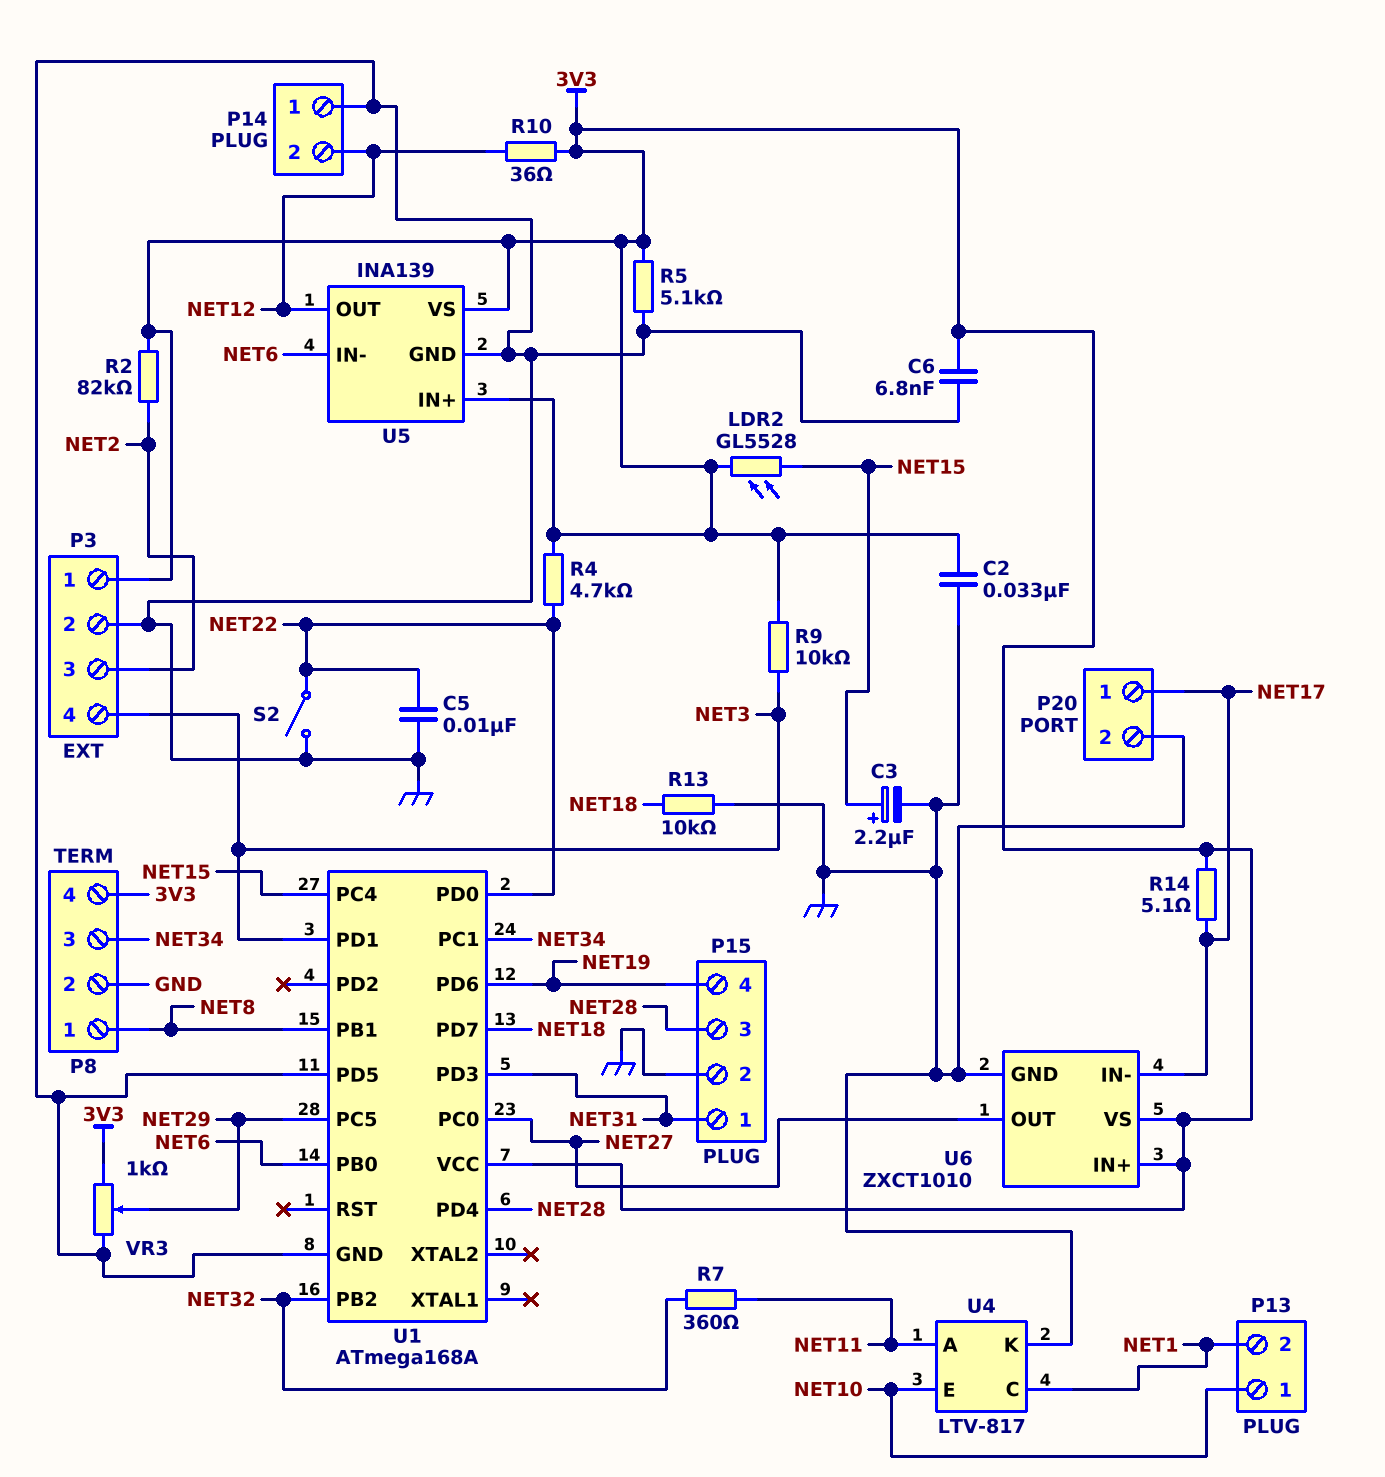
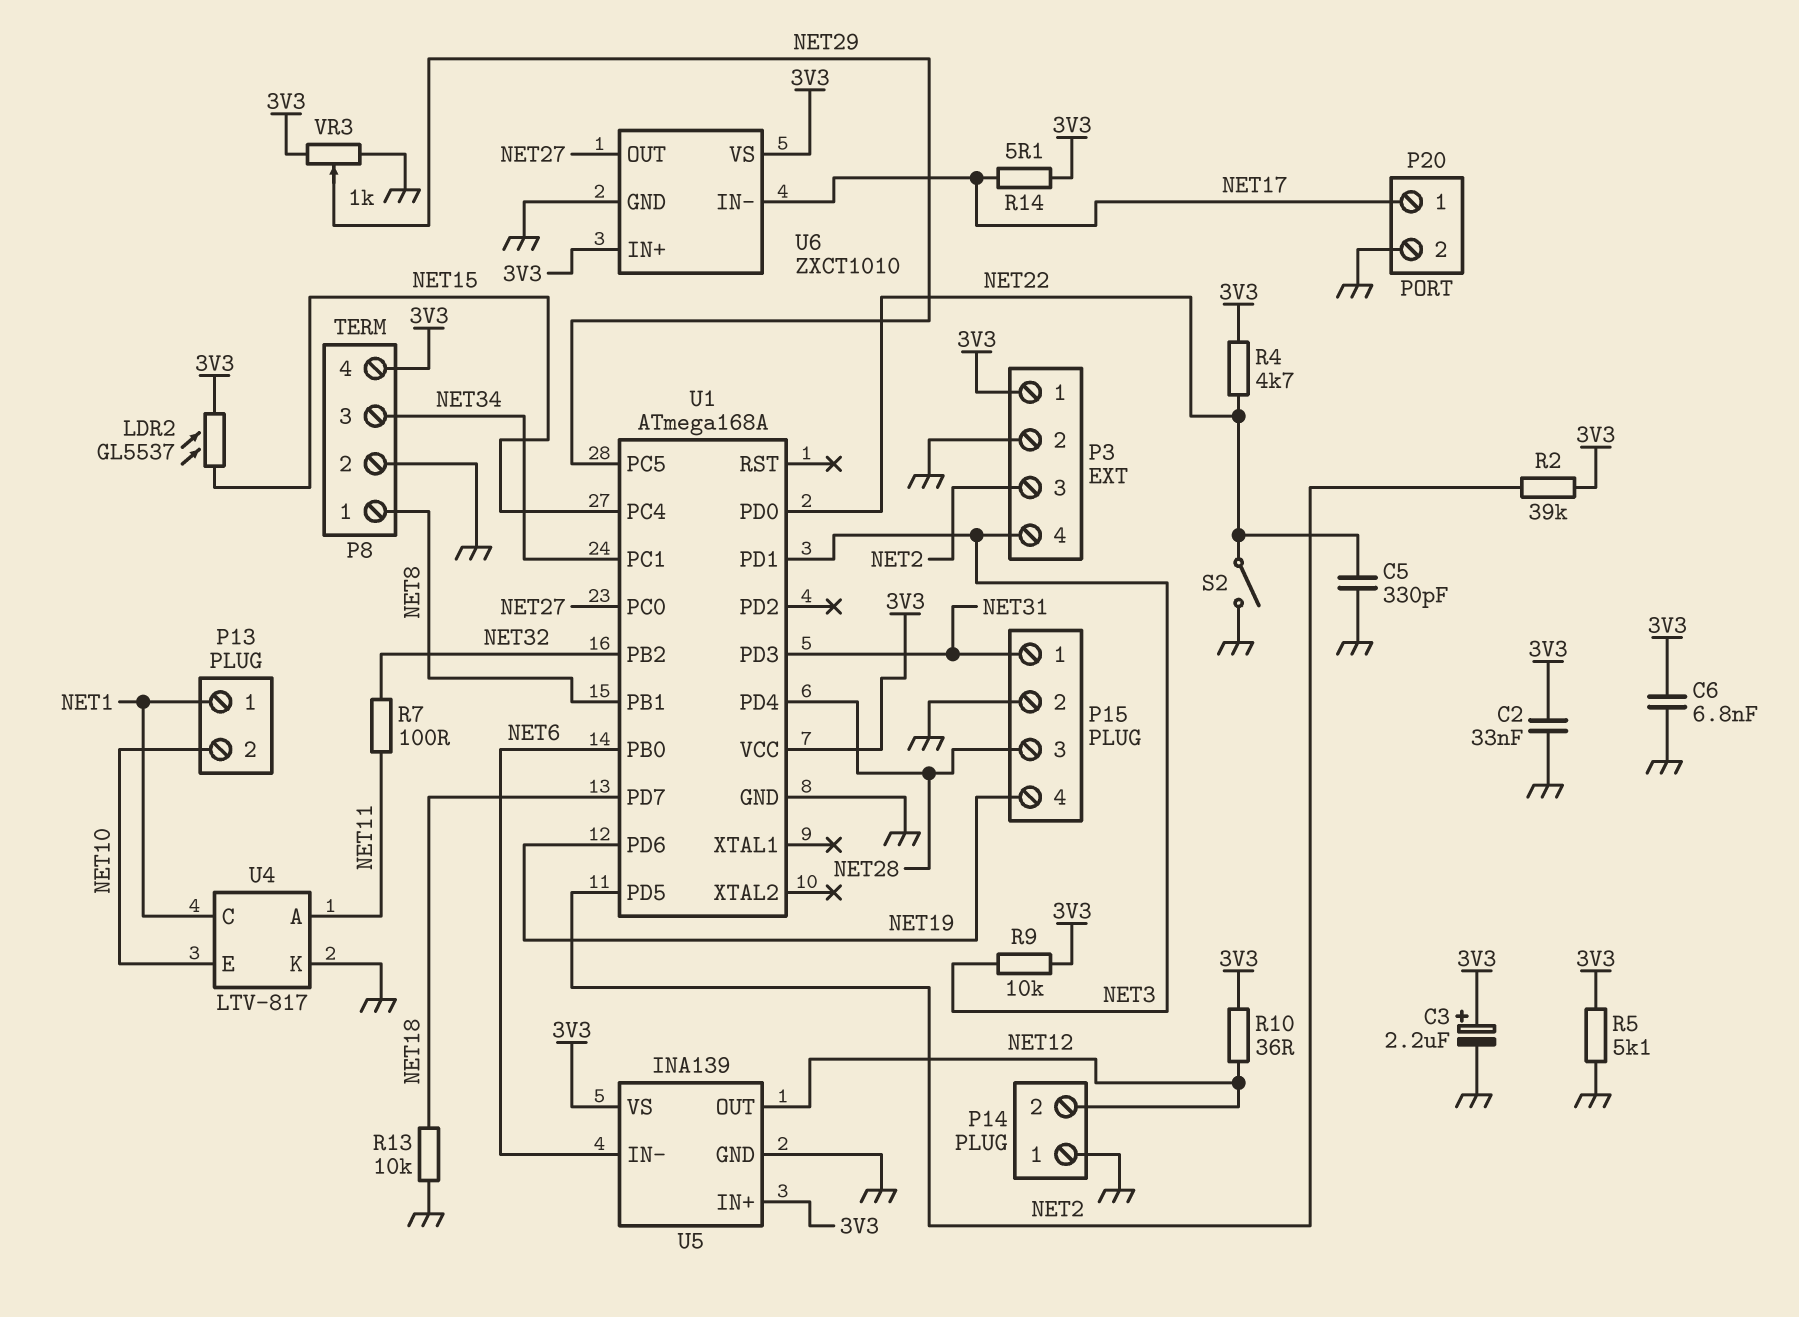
C3: 2.2uF (plus NET15, minus GND) -> 2.2uF (plus 3V3, minus GND)
C5: 10nF (GND, NET22) -> 330pF (GND, NET22)
LDR2: GL5528 (3V3, NET15) -> GL5537 (3V3, NET15)
P13 pin 1: NET10 -> NET1
P13 pin 2: NET1 -> NET10
R2: 82k (3V3, NET2) -> 39k (3V3, NET2)
R7: 360 (NET11, NET32) -> 100 (NET11, NET32)
U1 pin PD5: GND -> NET2

